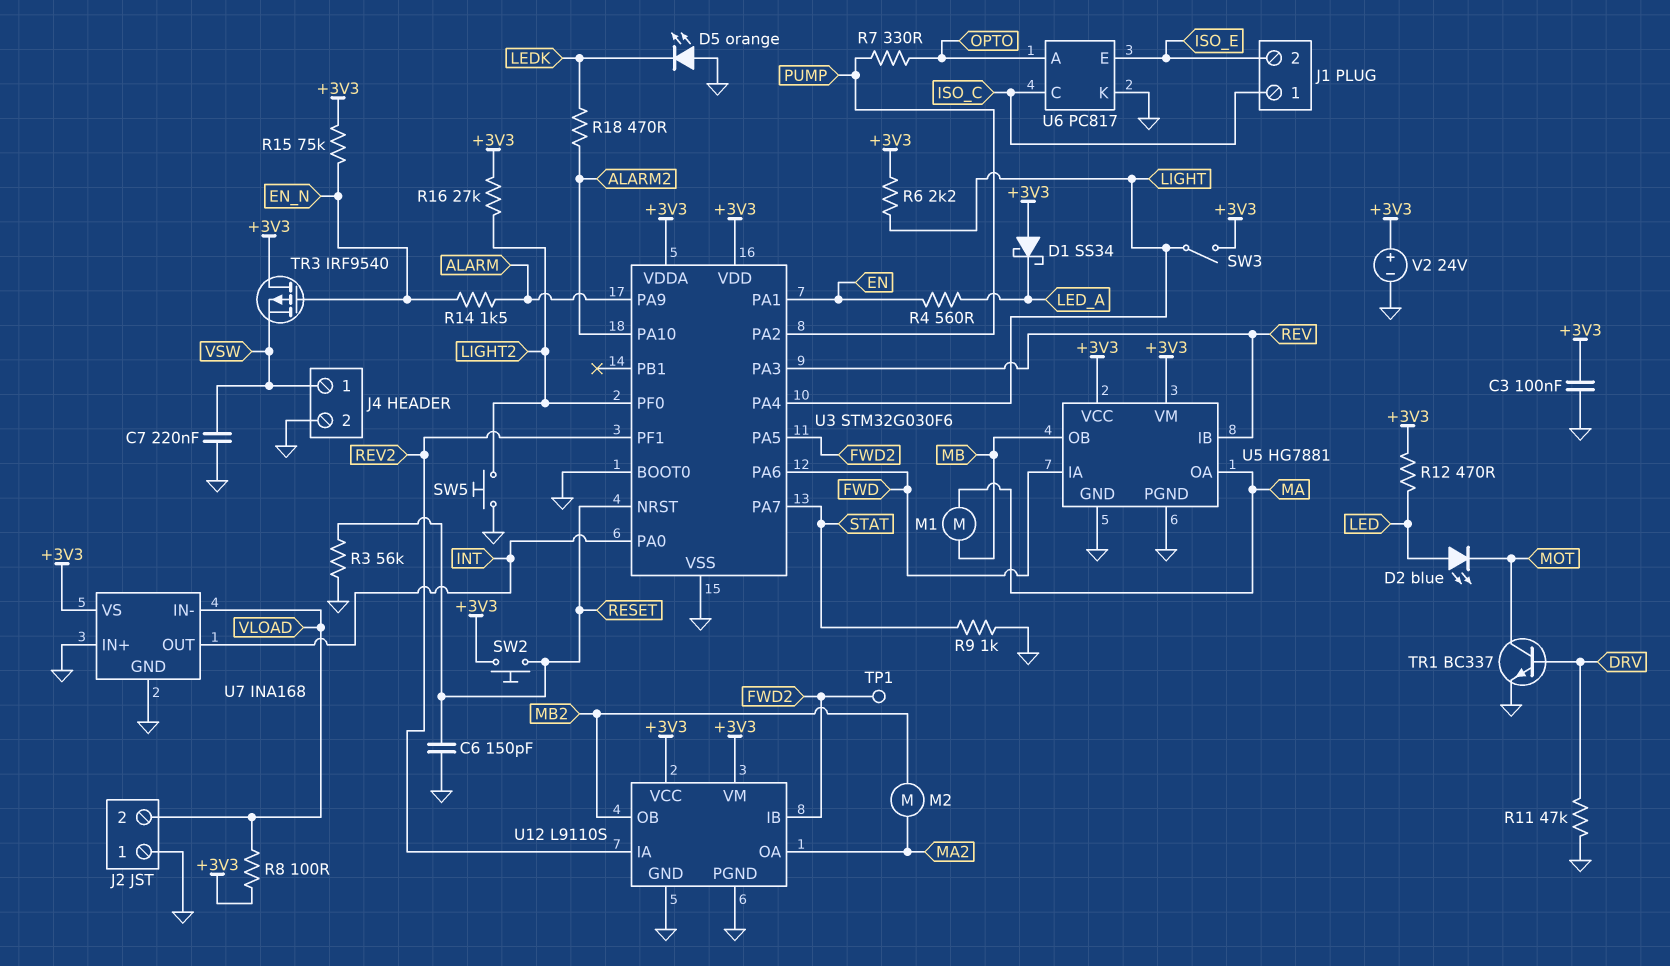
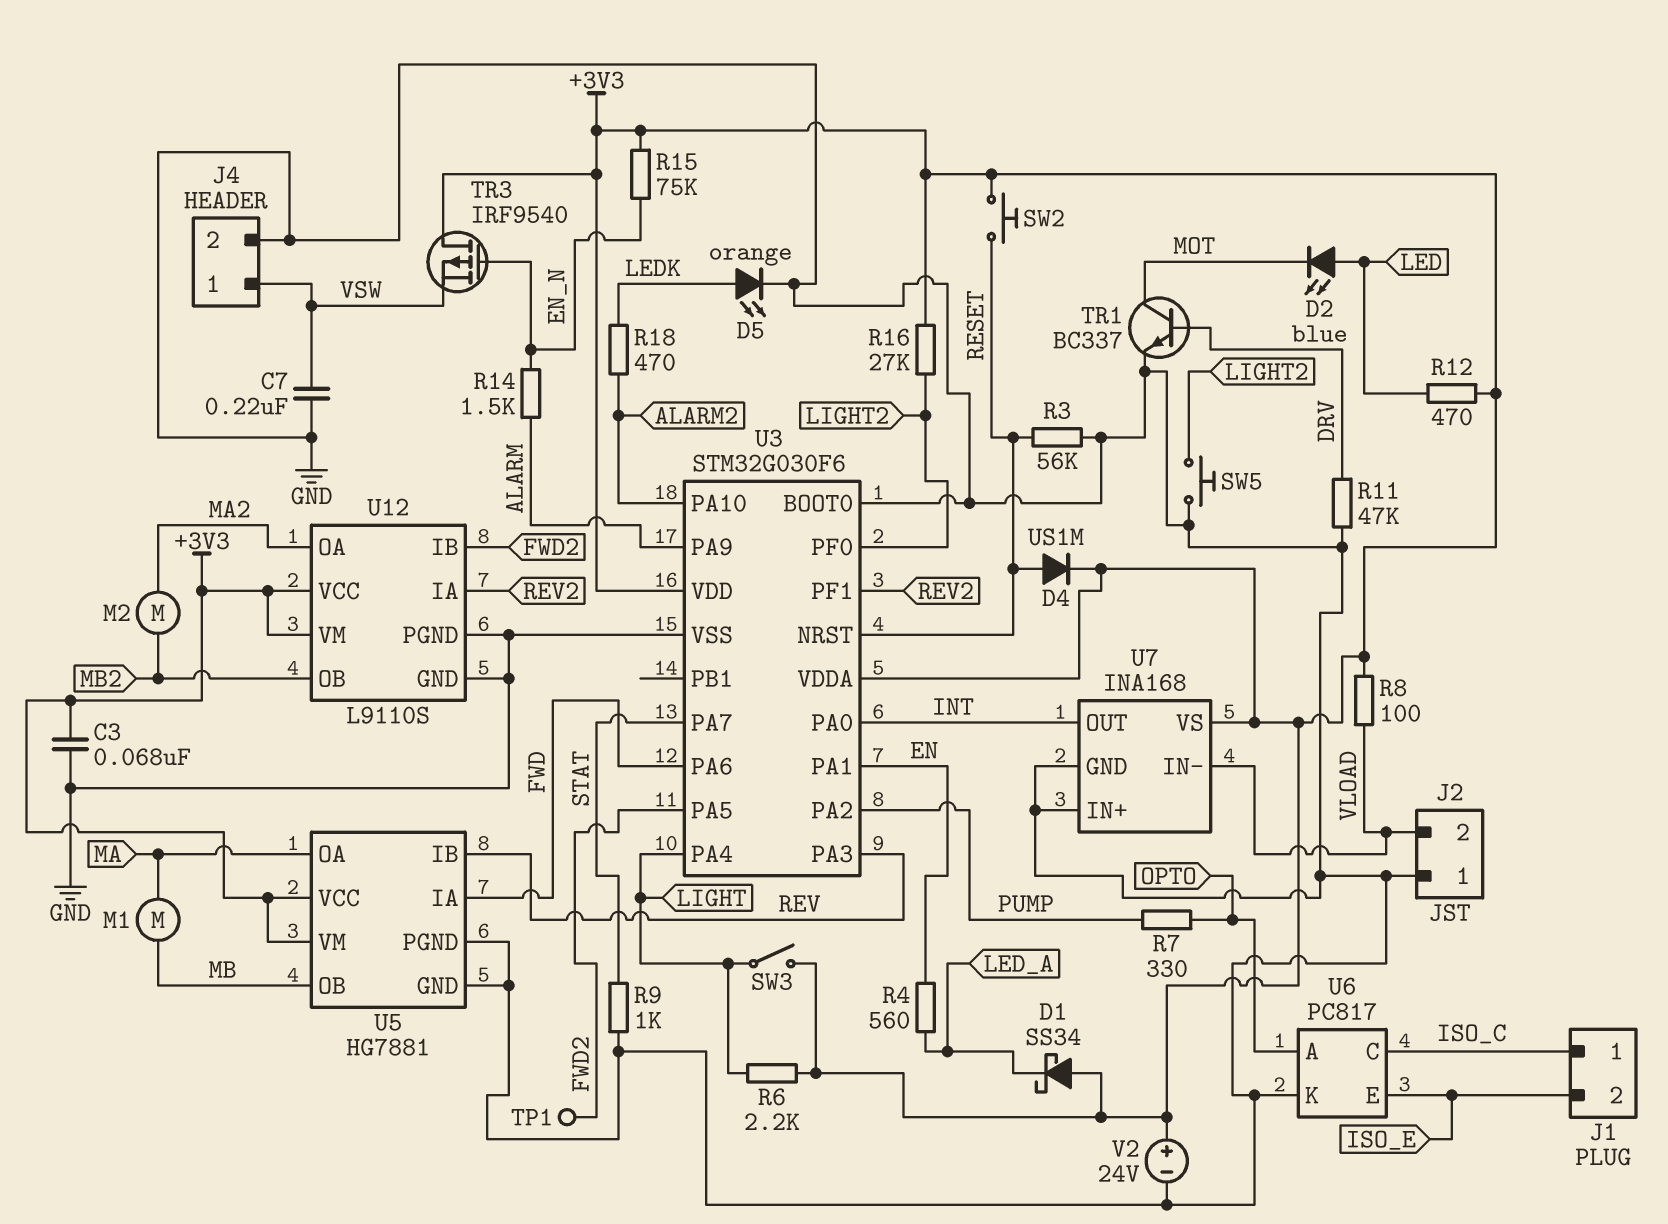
C3: 100nF (+3V3, GND) -> 68nF (+3V3, GND)
C6: 150pF (GND, RESET) -> none
D4: none -> diode US1M (A RESET, K +3V3)
D5: LED orange (A GND, K LEDK) -> LED orange (A LEDK, K GND)

